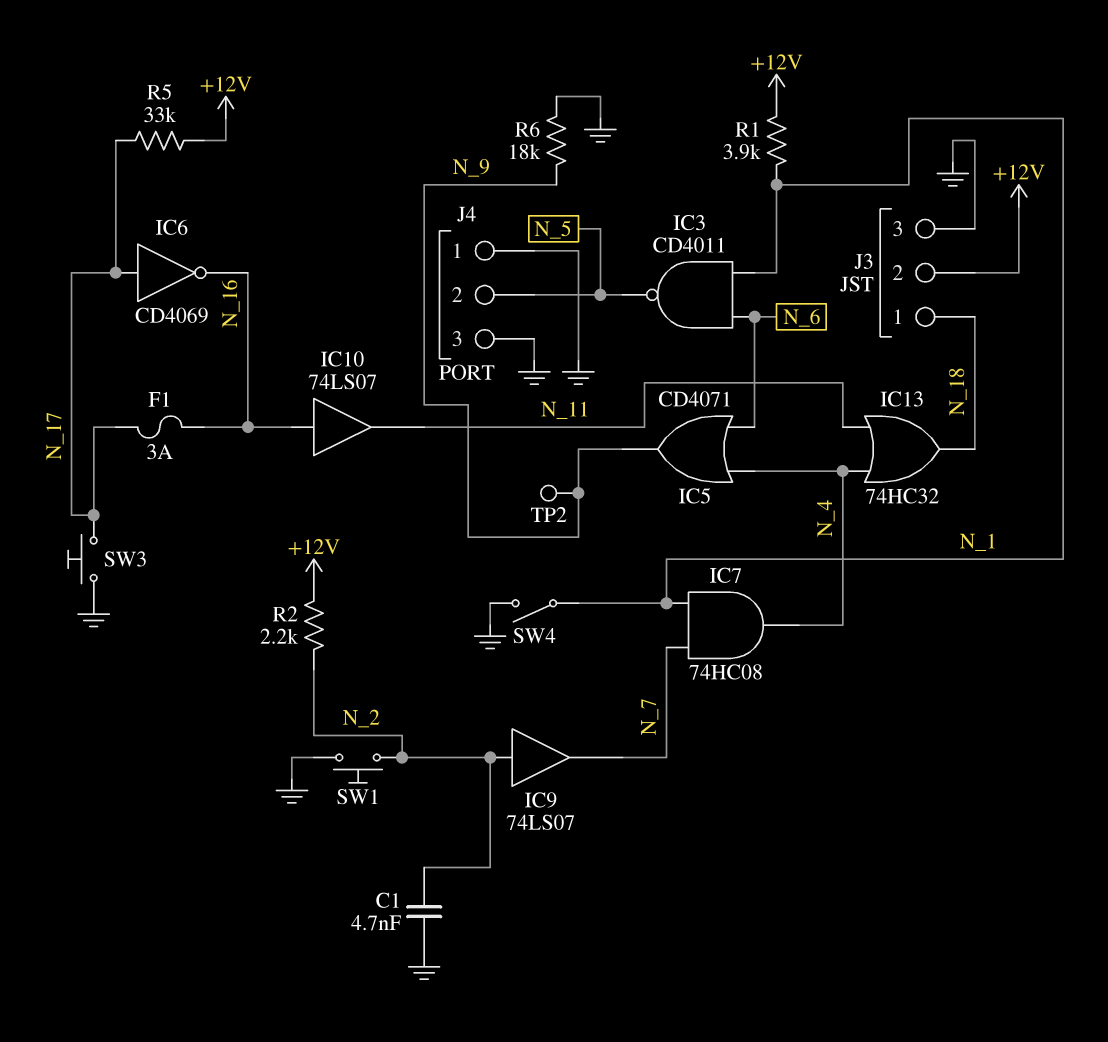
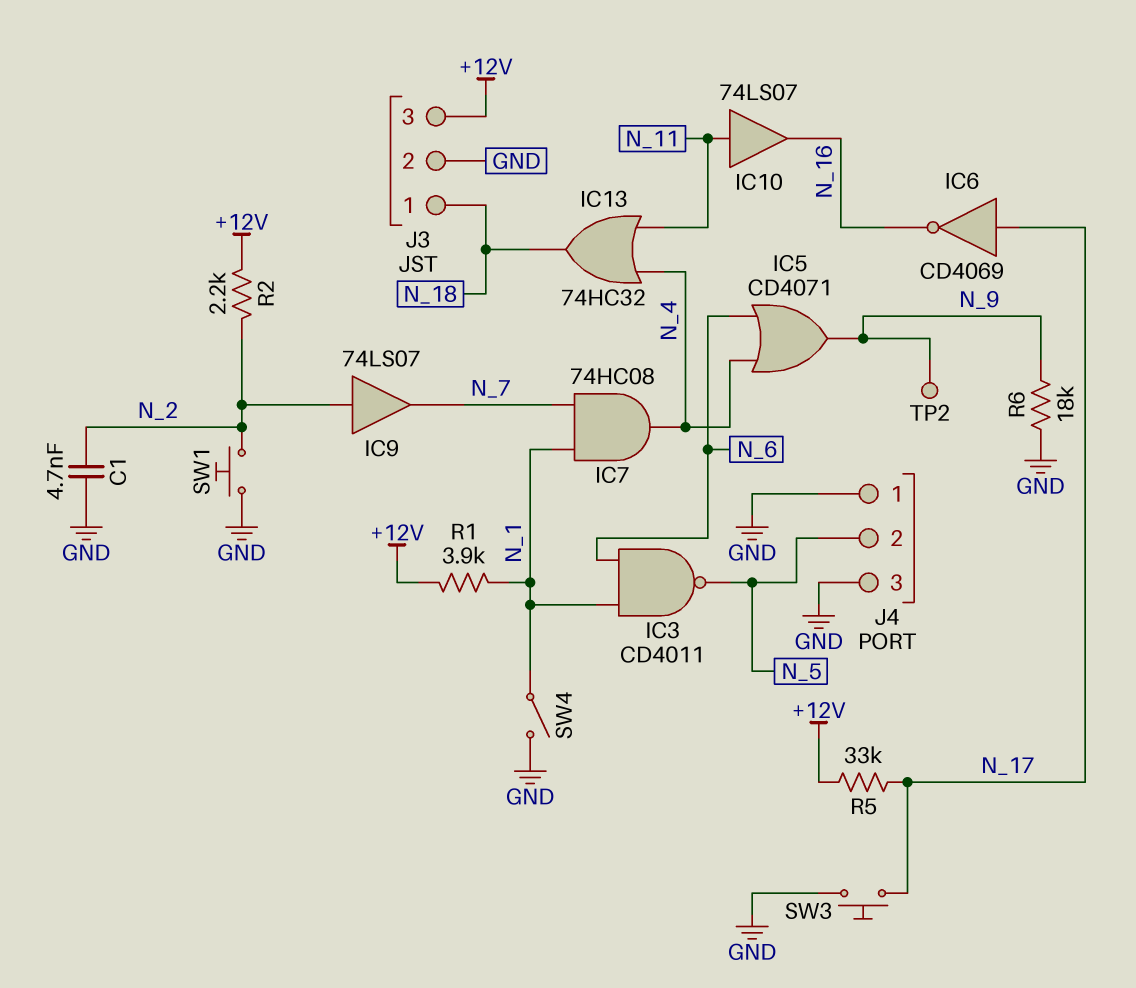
F1: 3A (N_16, N_17) -> none
IC10: buffer 74LS07 (in N_16, out N_11) -> buffer 74LS07 (in N_11, out N_16)
J3 pin 2: +12V -> GND
J3 pin 3: GND -> +12V

